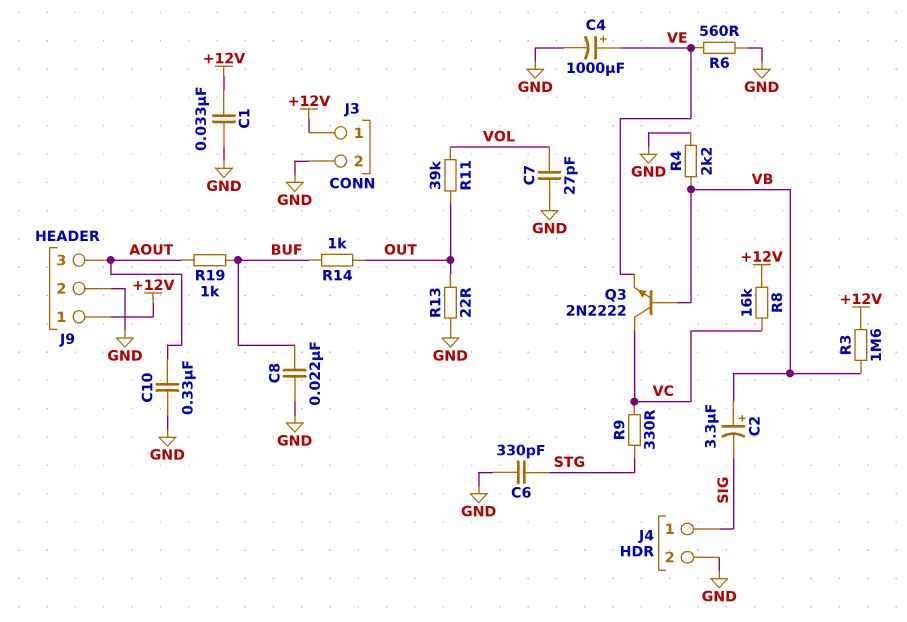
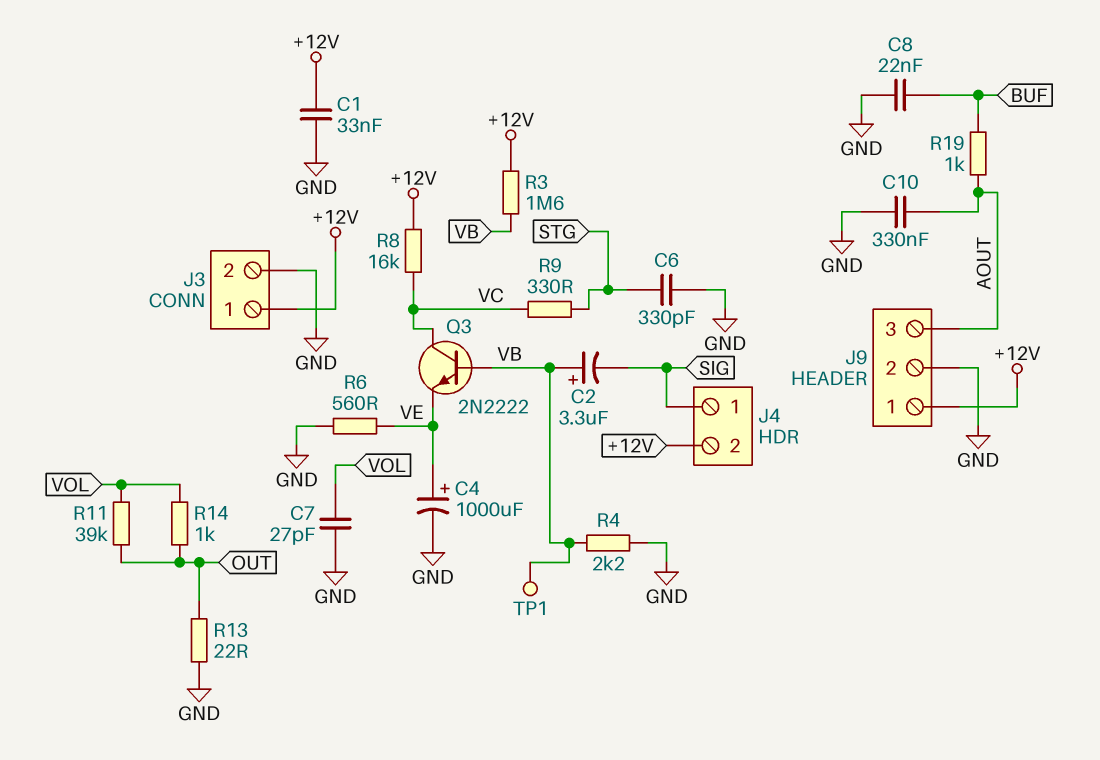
J4 pin 2: GND -> +12V
R14: 1k (BUF, OUT) -> 1k (OUT, VOL)
TP1: none -> test point (VB)

